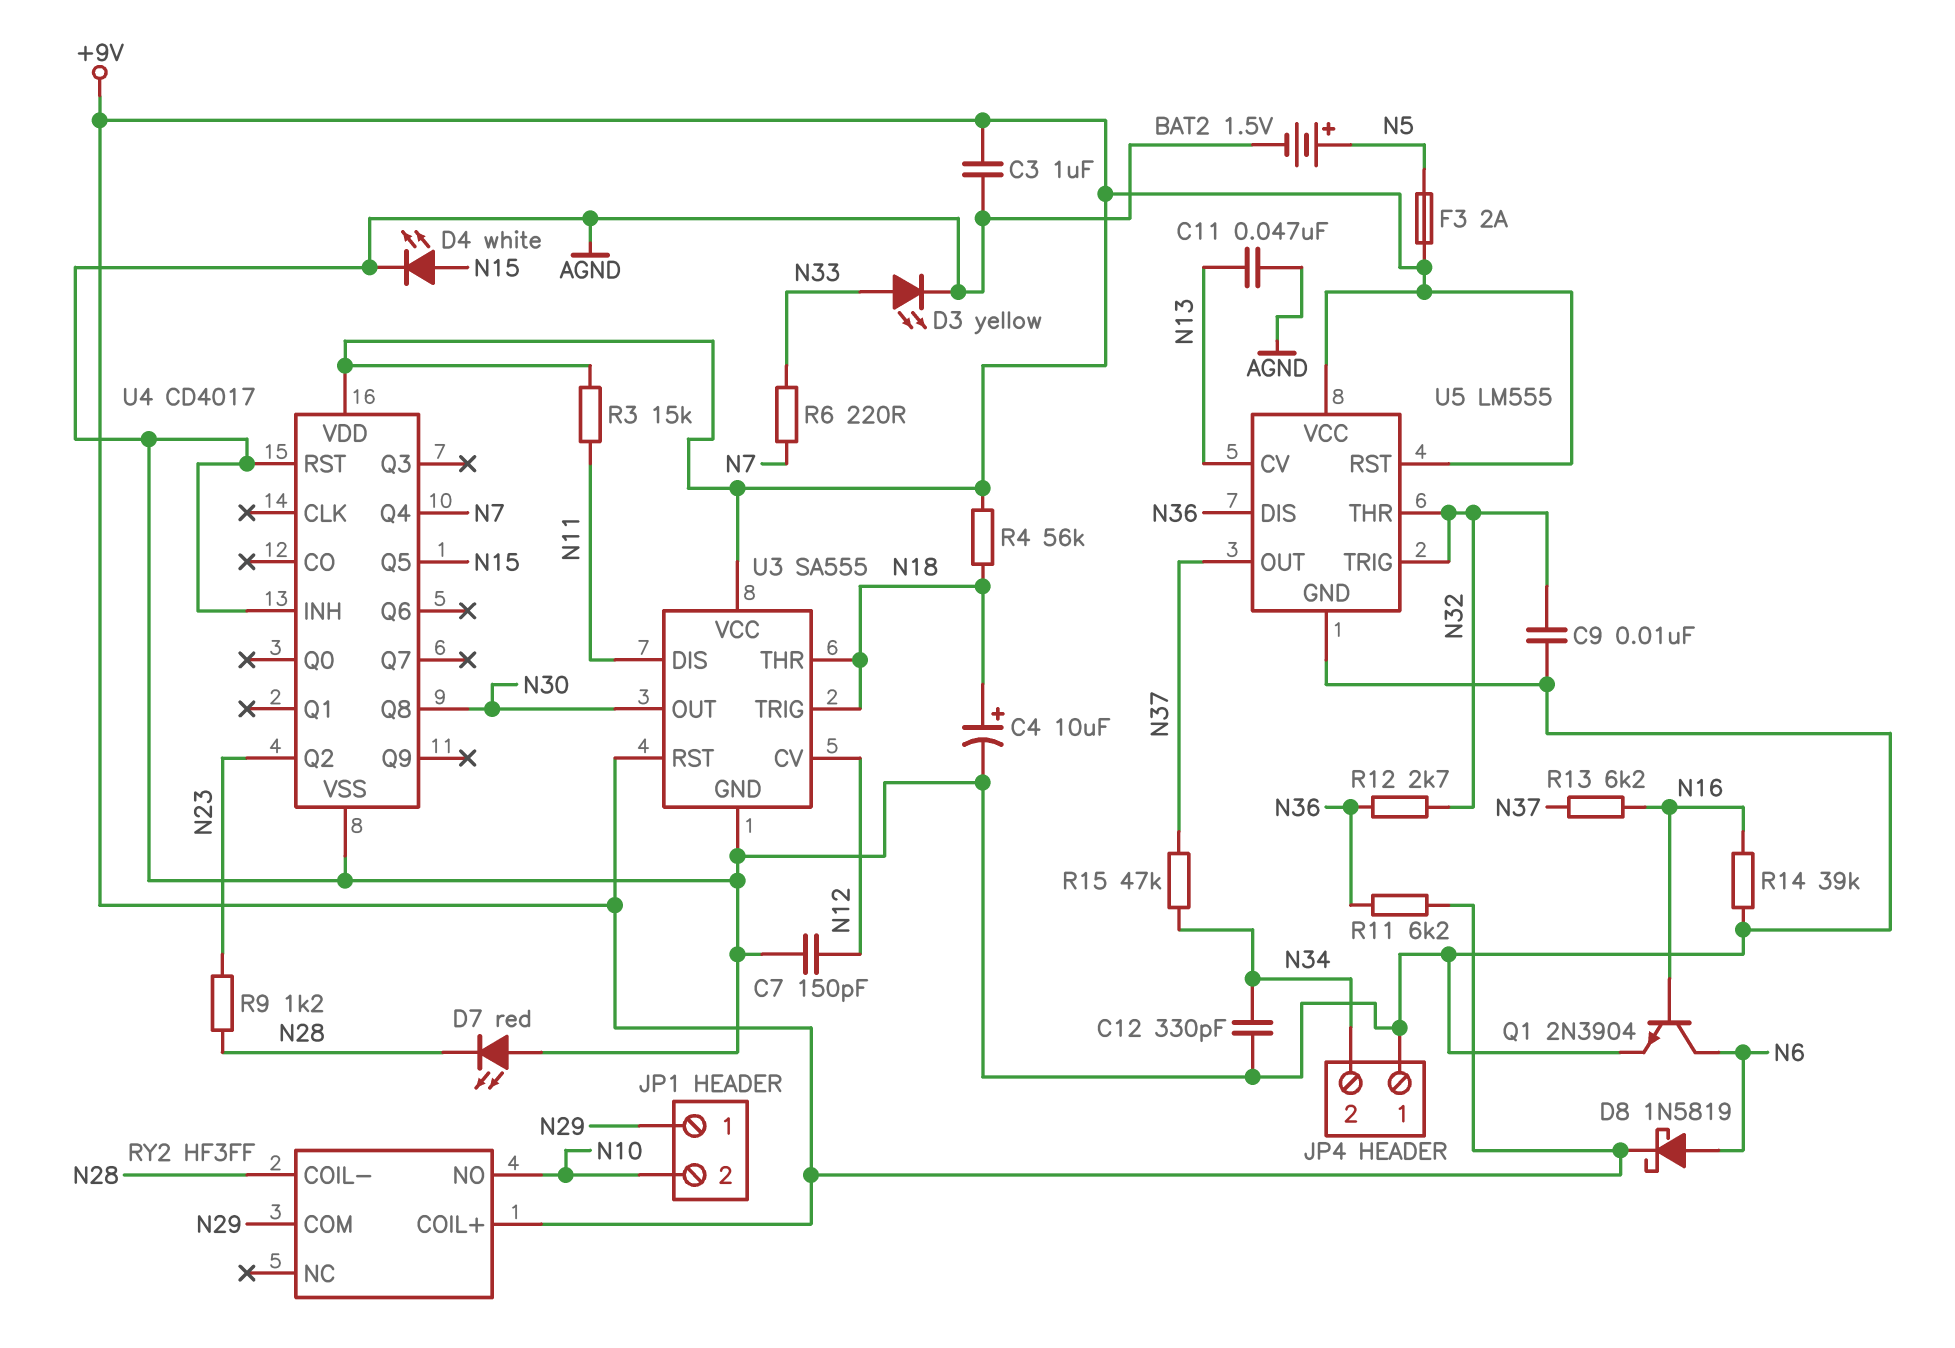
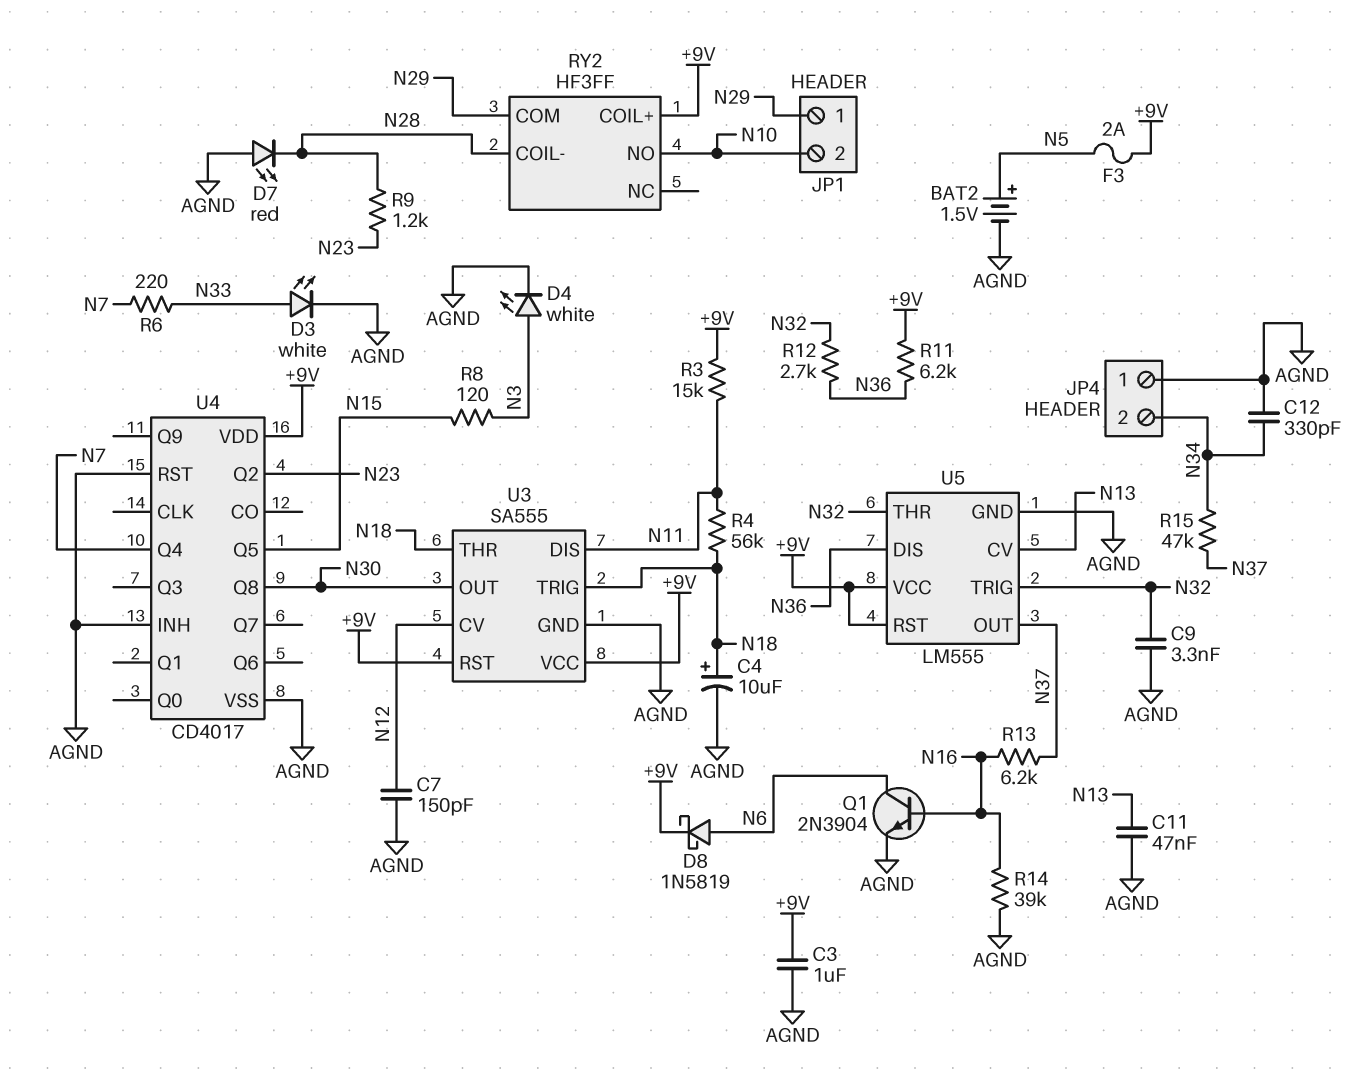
C9: 10nF (AGND, N32) -> 3.3nF (AGND, N32)
D3: LED yellow (A N33, K AGND) -> LED white (A N33, K AGND)
D4: LED white (A N15, K AGND) -> LED white (A N3, K AGND)
R4: 56k (+9V, N18) -> 56k (N11, N18)
R8: none -> 120 (N3, N15)

